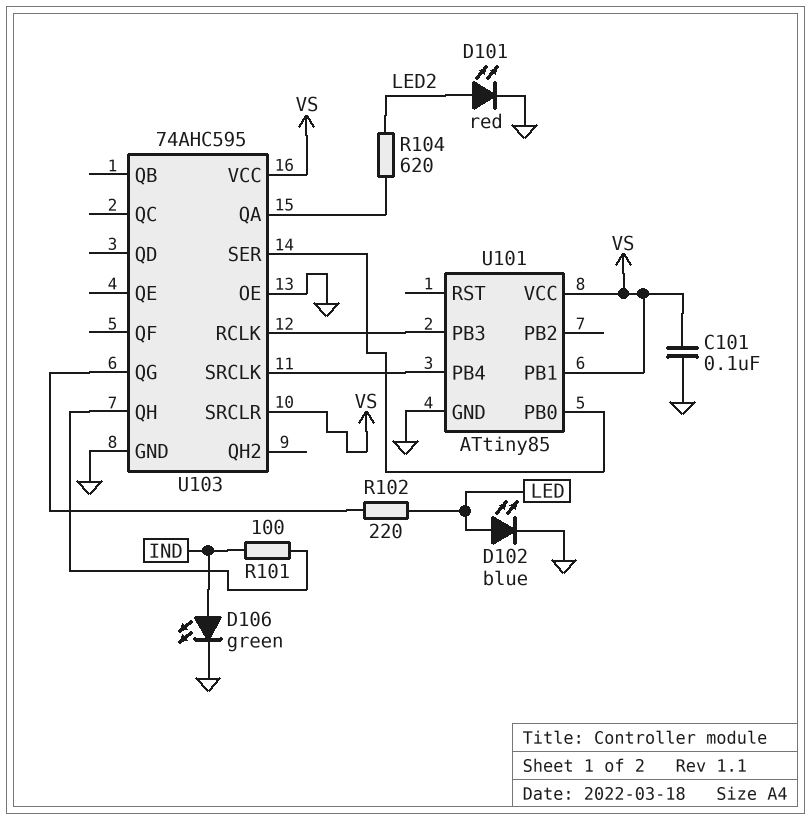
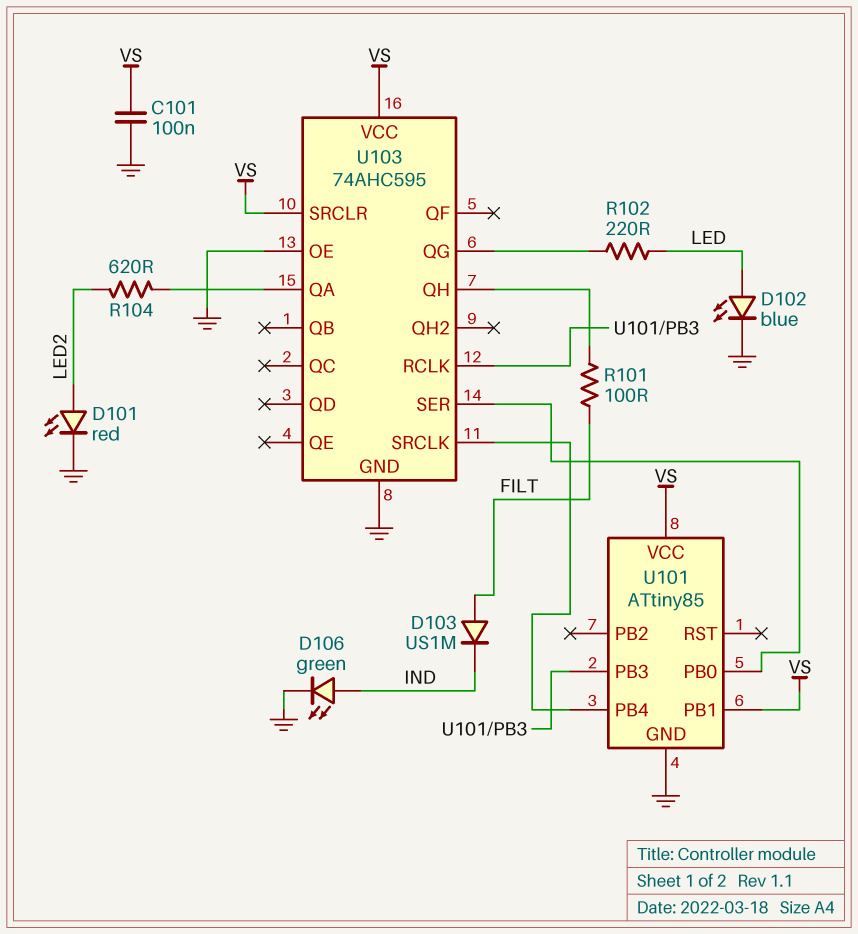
D103: none -> diode US1M (A FILT, K IND)
R101: 100 (IND, U103/QH) -> 100 (FILT, U103/QH)

